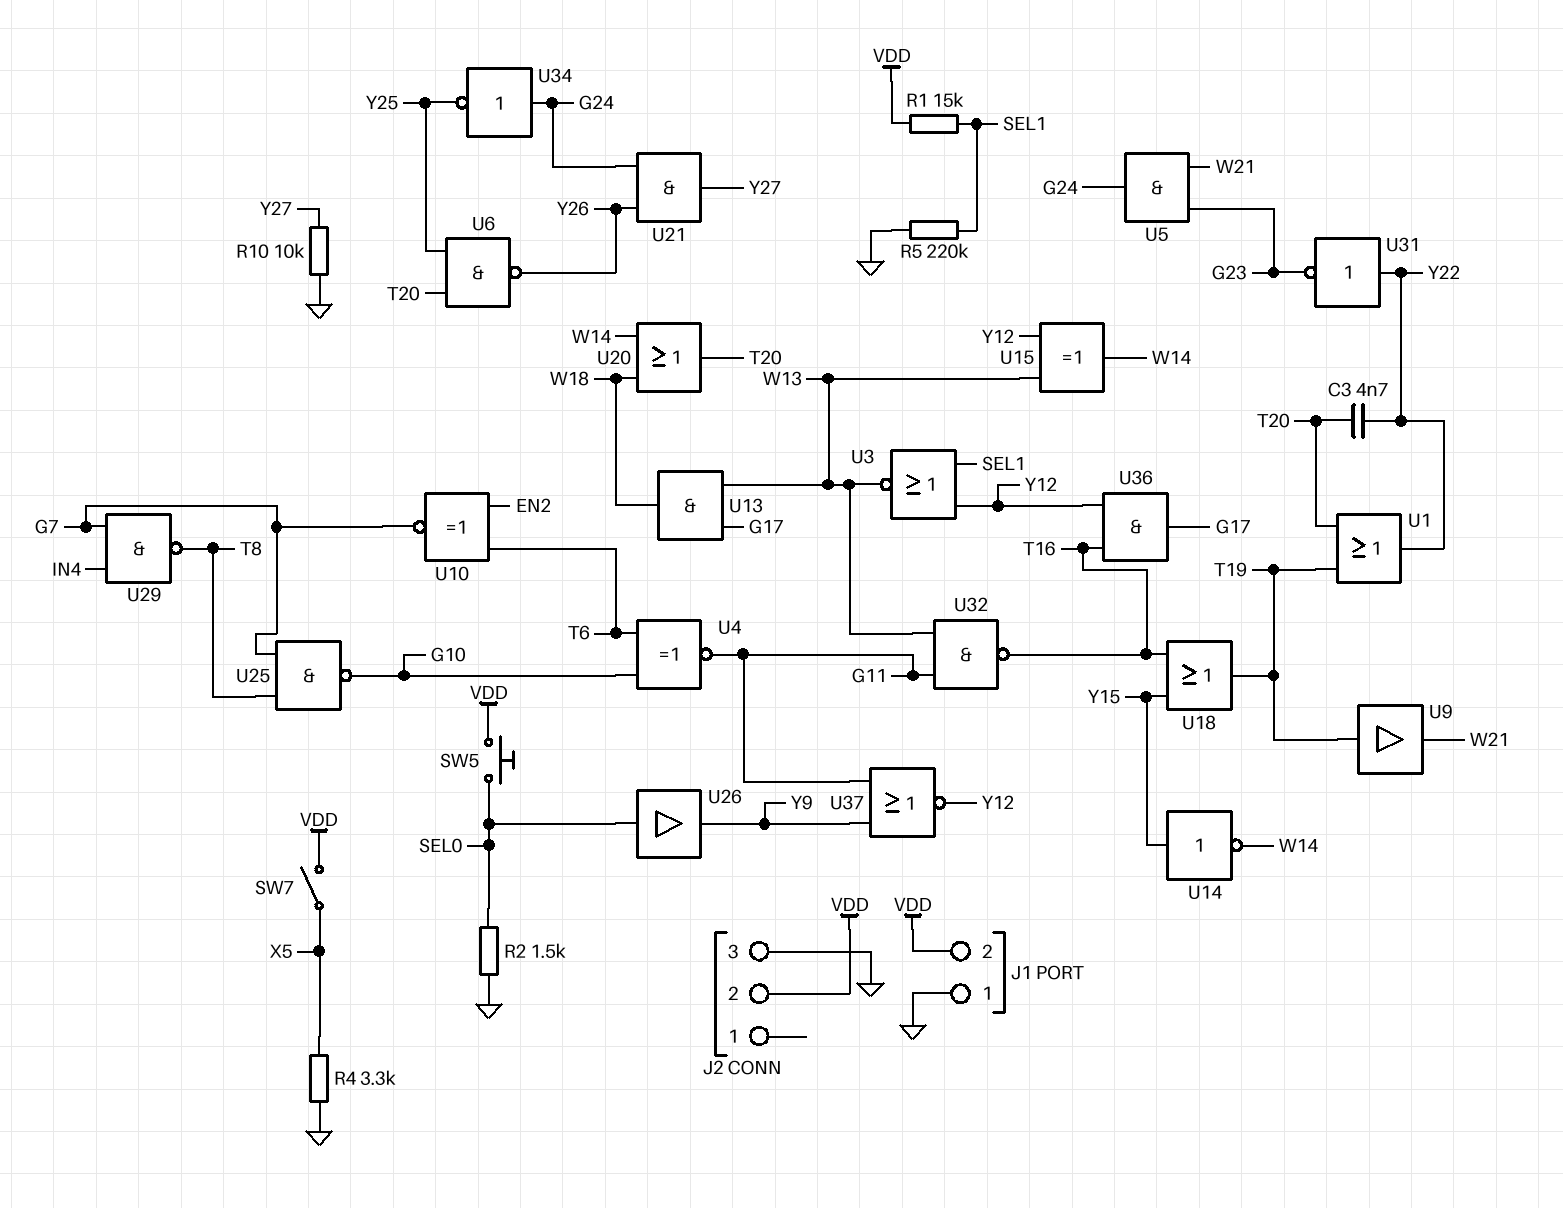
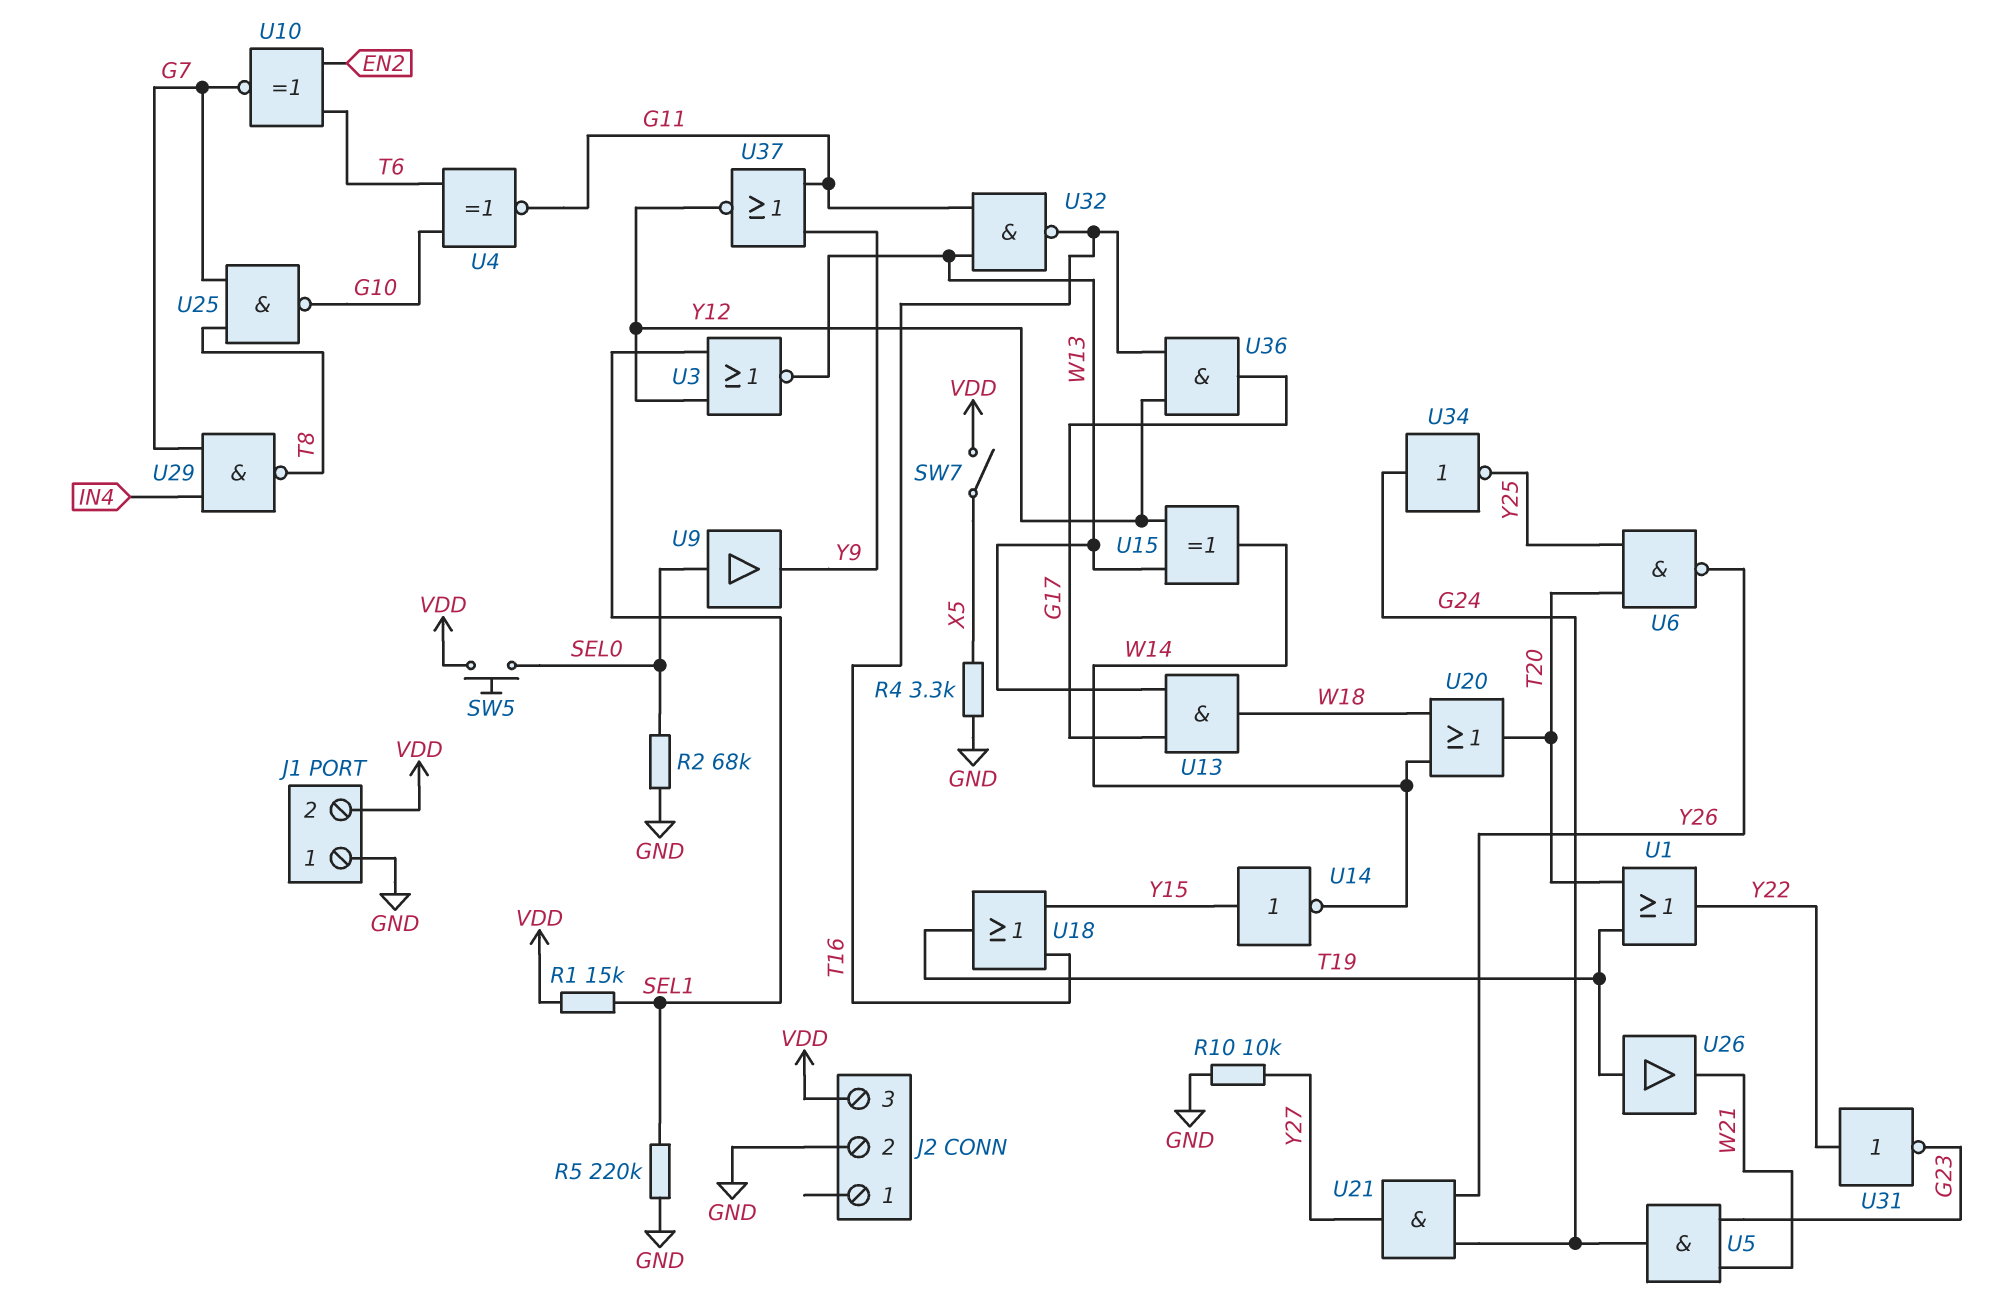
C3: 4.7nF (T20, Y22) -> none
J2 pin 2: VDD -> GND
J2 pin 3: GND -> VDD
R2: 1.5k (GND, SEL0) -> 68k (GND, SEL0)
U9: buffer (in T19, out W21) -> buffer (in SEL0, out Y9)
U26: buffer (in SEL0, out Y9) -> buffer (in T19, out W21)

